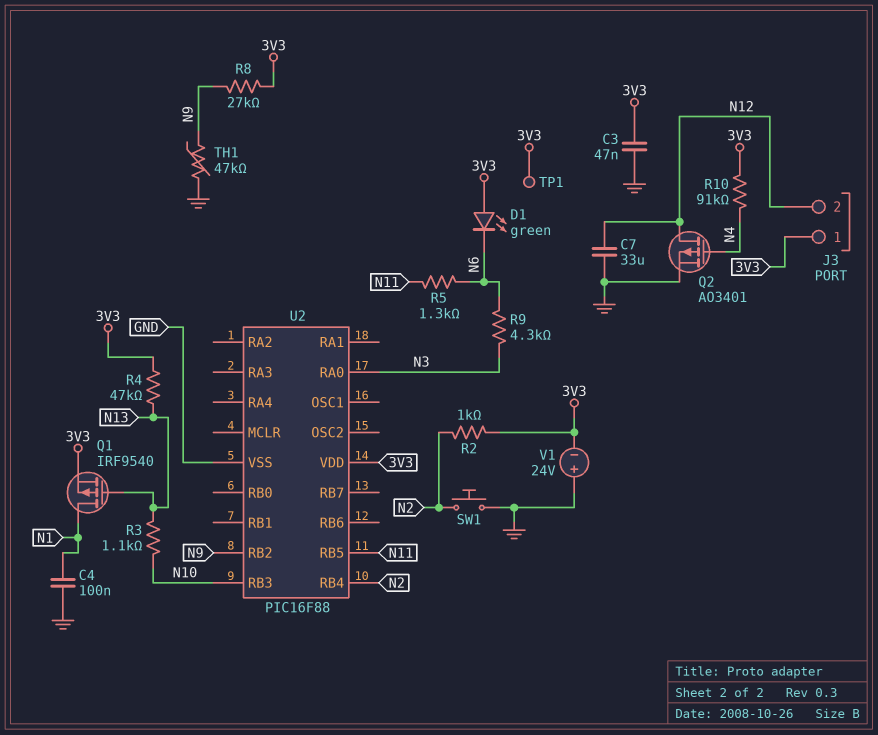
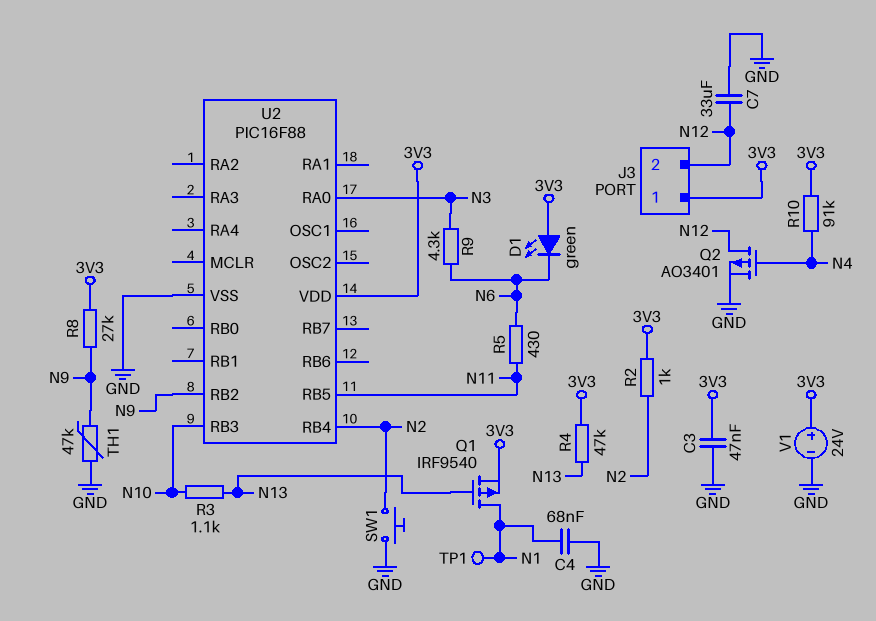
C4: 100nF (GND, N1) -> 68nF (GND, N1)
R5: 1.3k (N6, N11) -> 430 (N6, N11)
TP1: test point (3V3) -> test point (N1)
V1: 24V (plus GND, minus 3V3) -> 24V (plus 3V3, minus GND)

